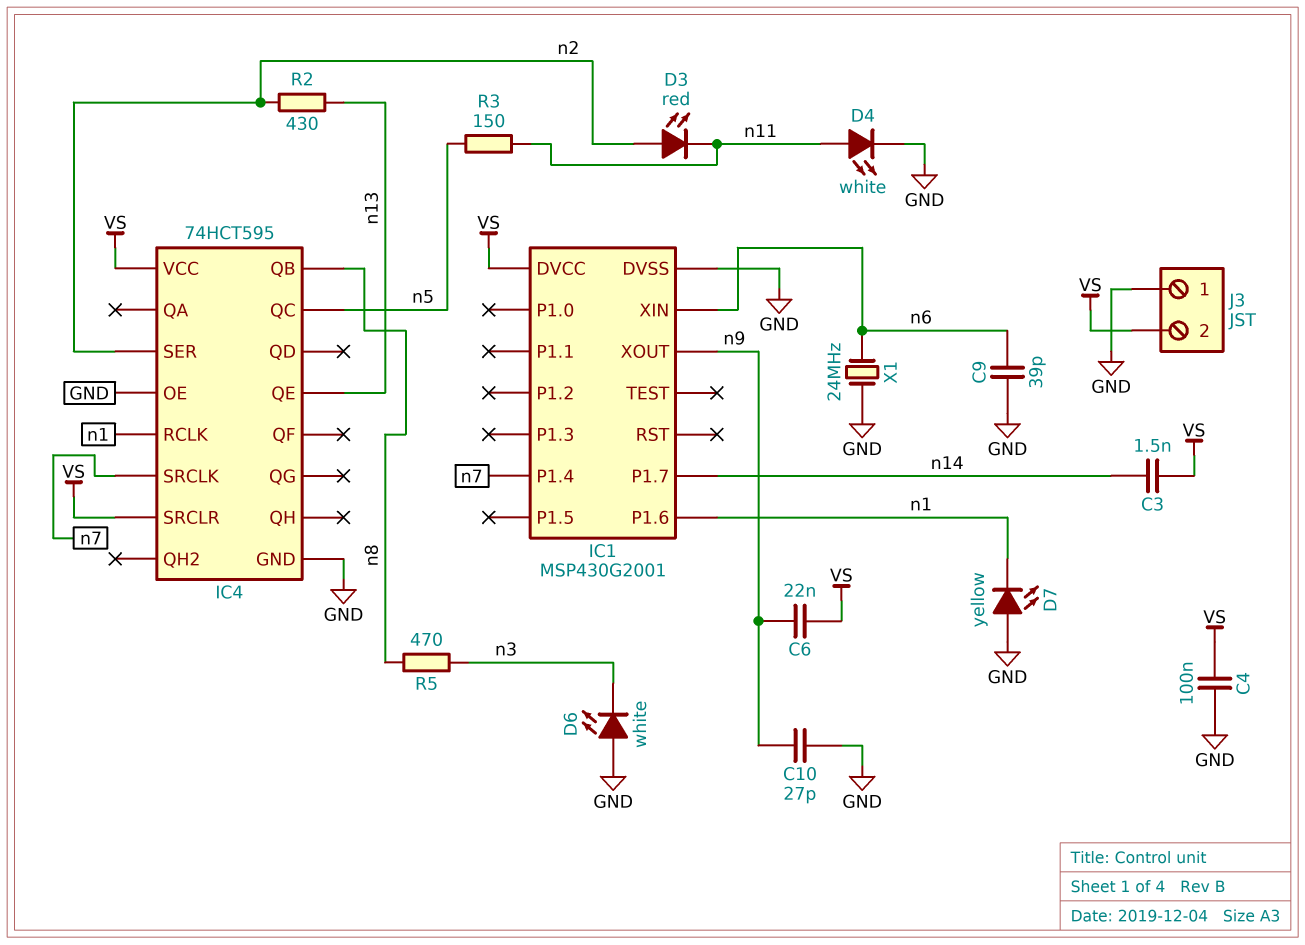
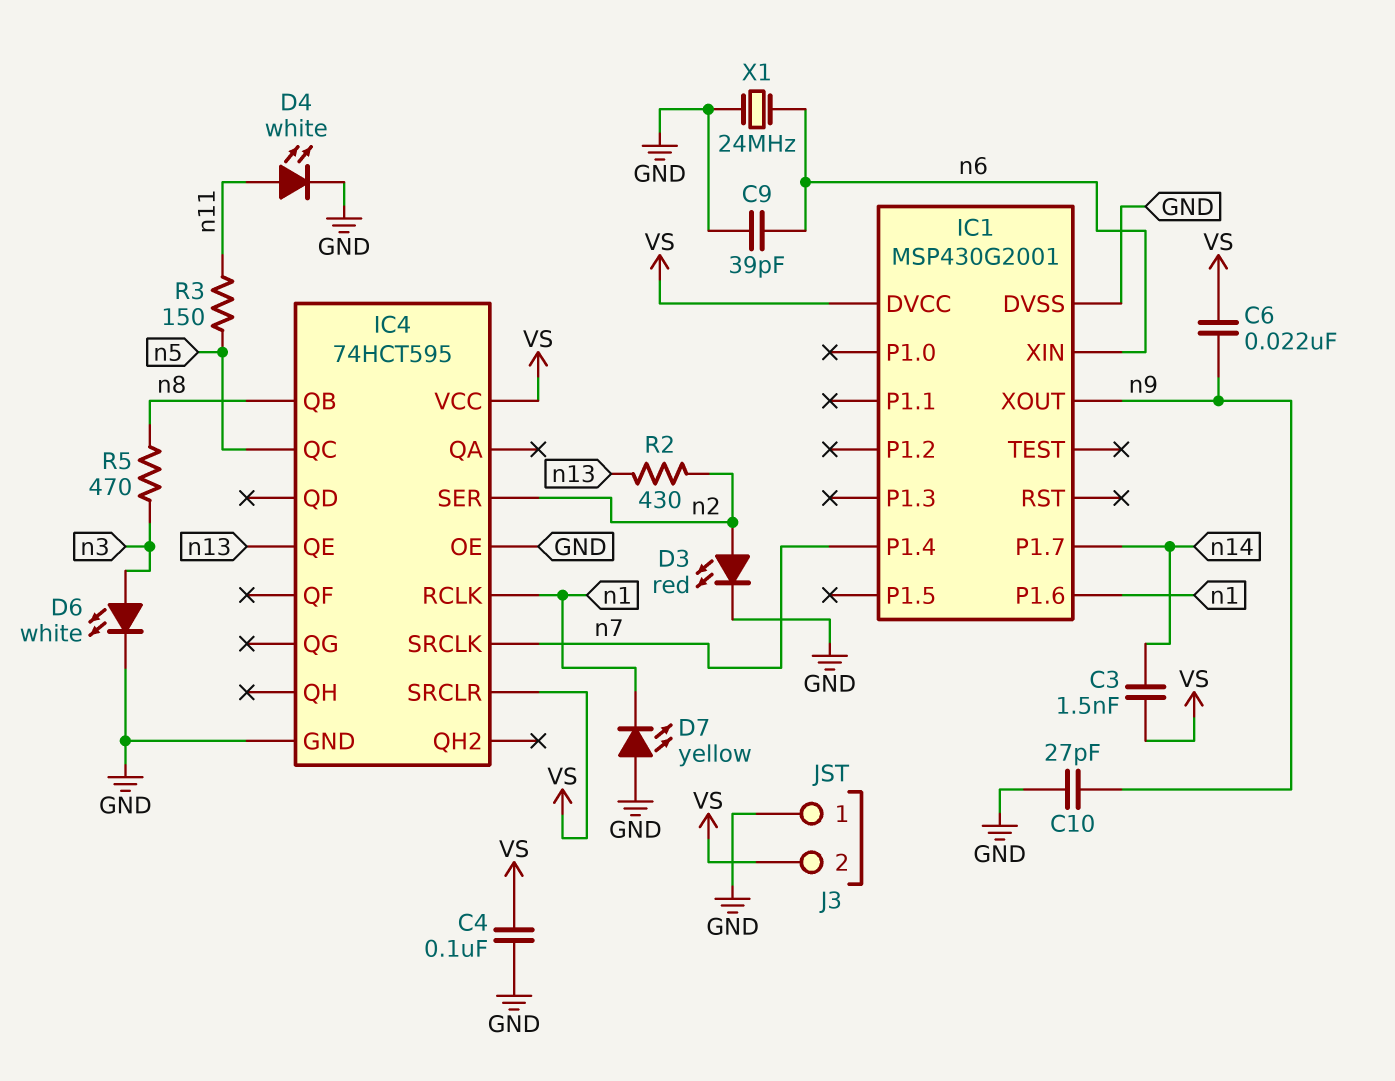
D3: LED red (A n2, K n11) -> LED red (A n2, K GND)
D6: LED white (A GND, K n3) -> LED white (A n3, K GND)

